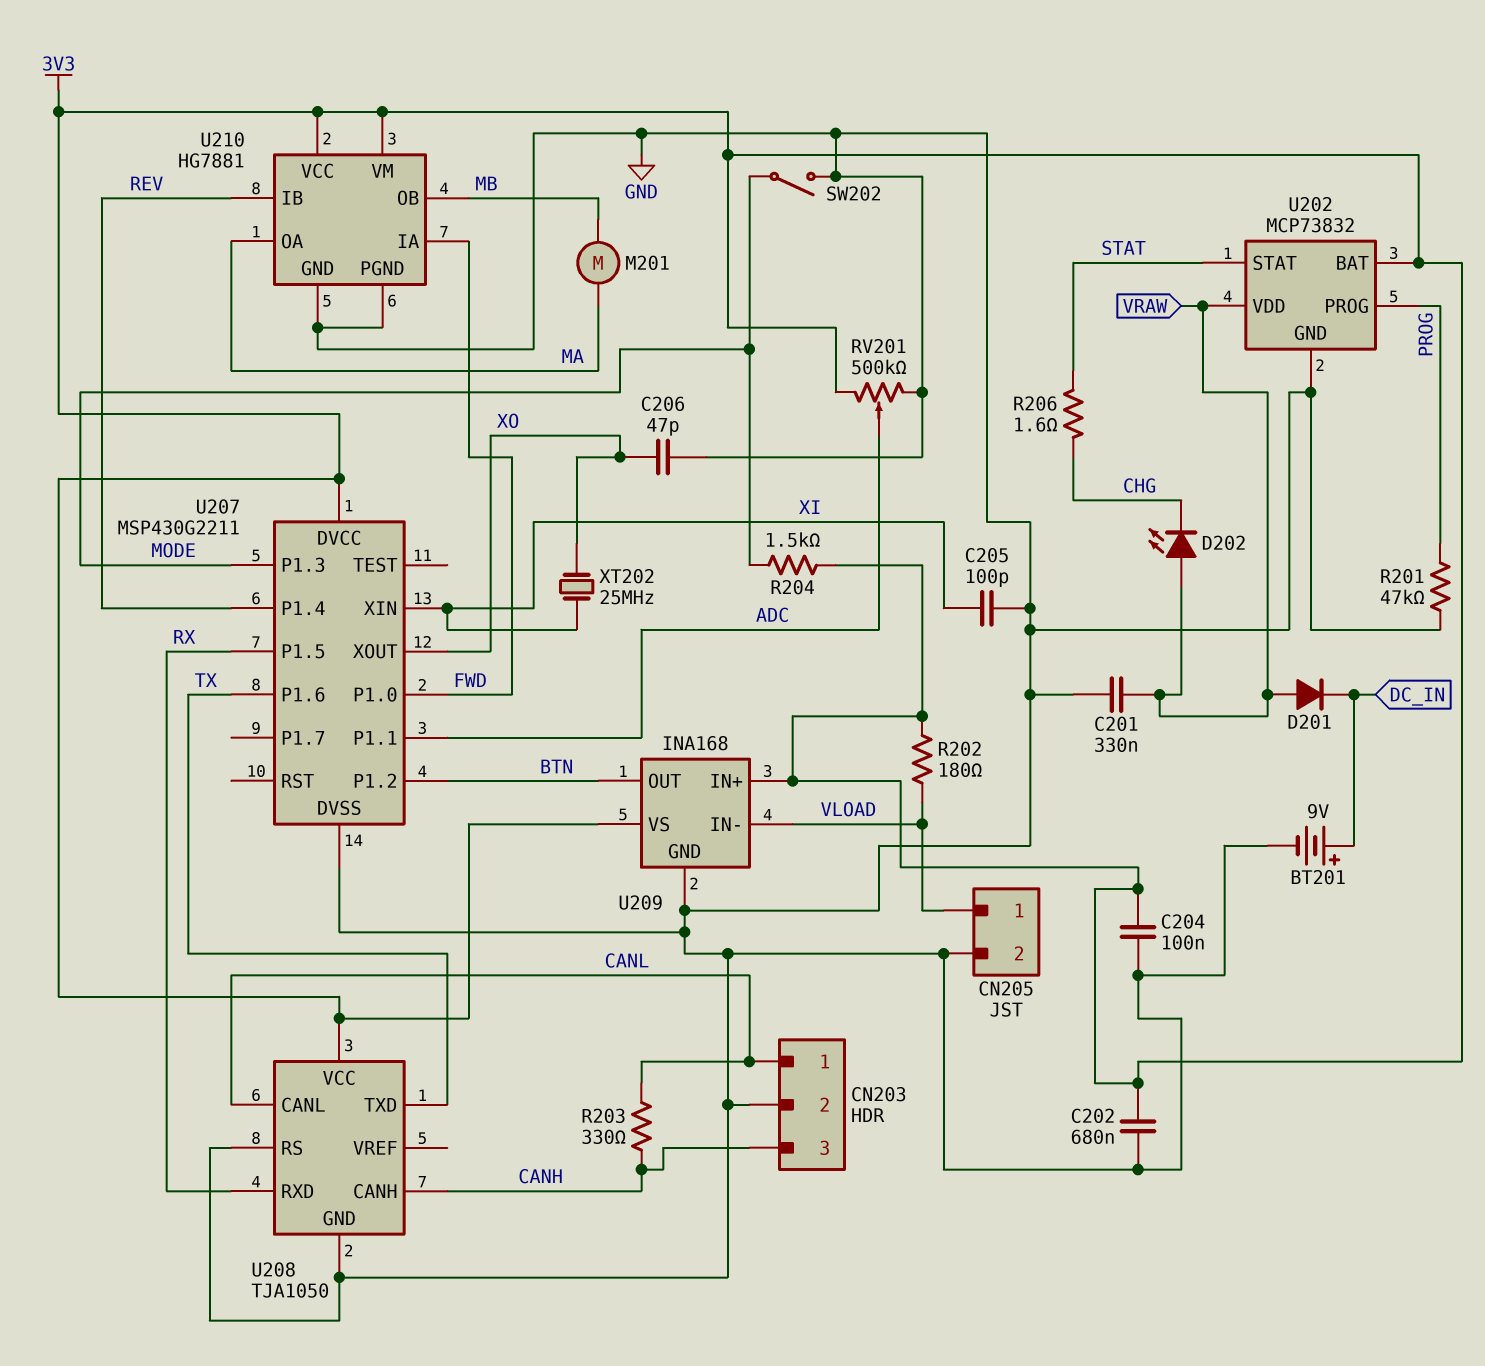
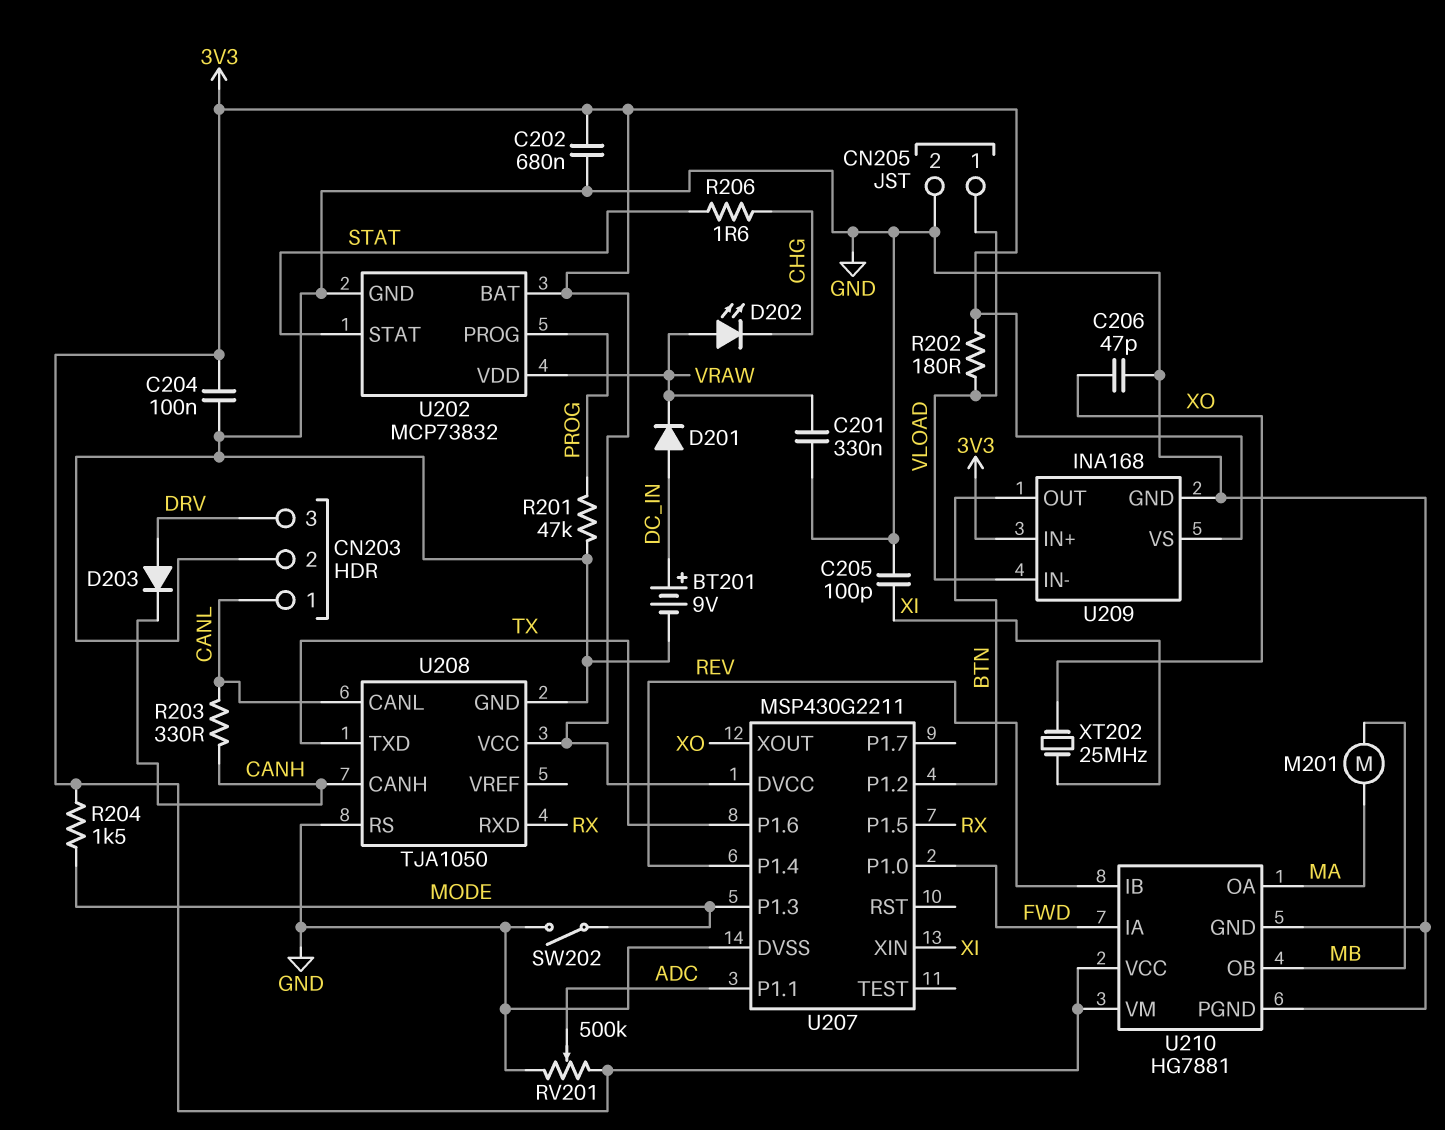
CN203 pin 3: CANH -> DRV
D201: diode (A VRAW, K DC_IN) -> diode (A DC_IN, K VRAW)
D203: none -> diode (A DRV, K CANH)

